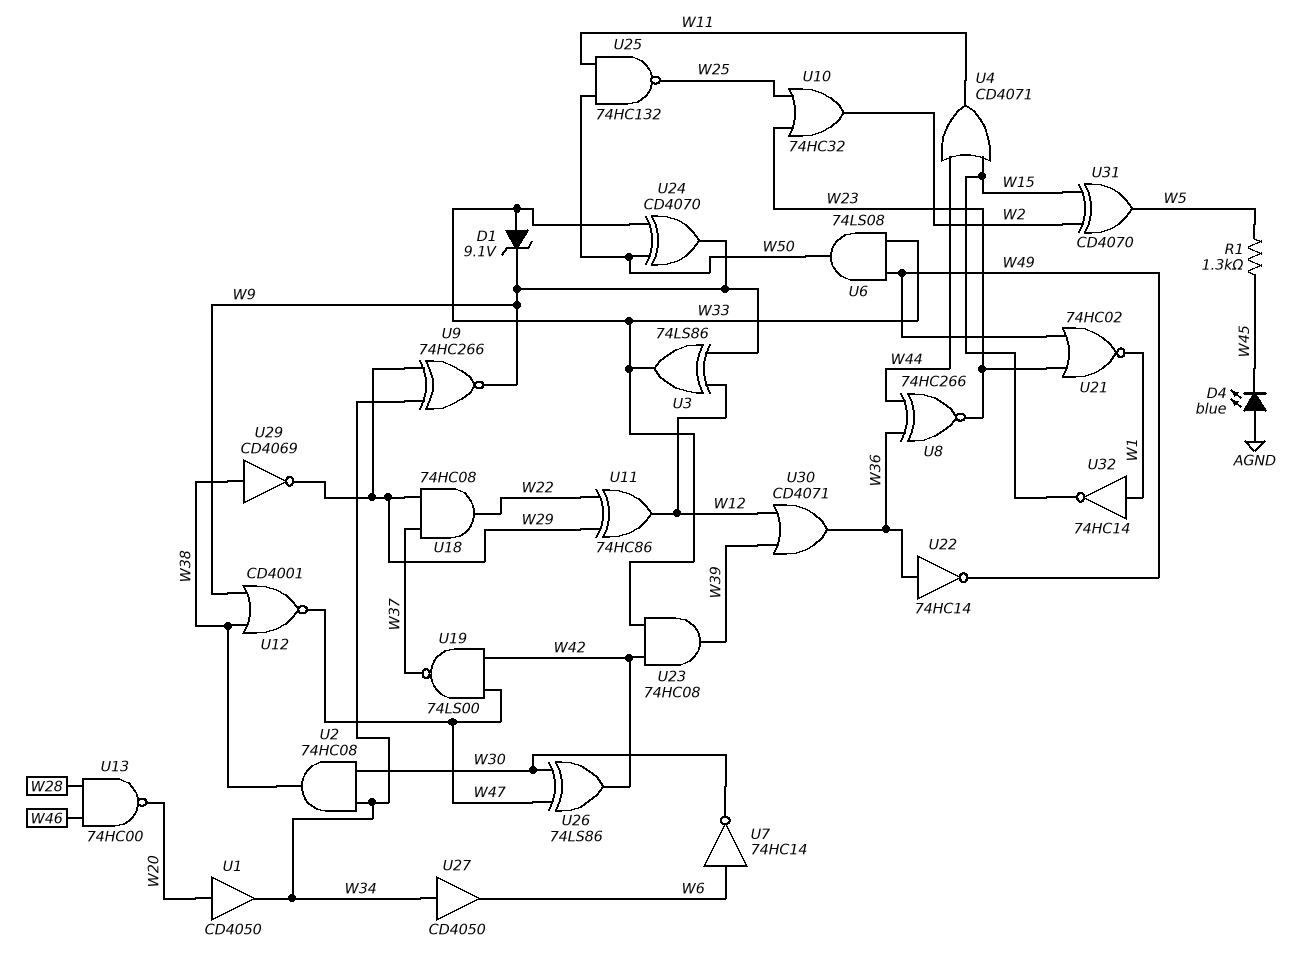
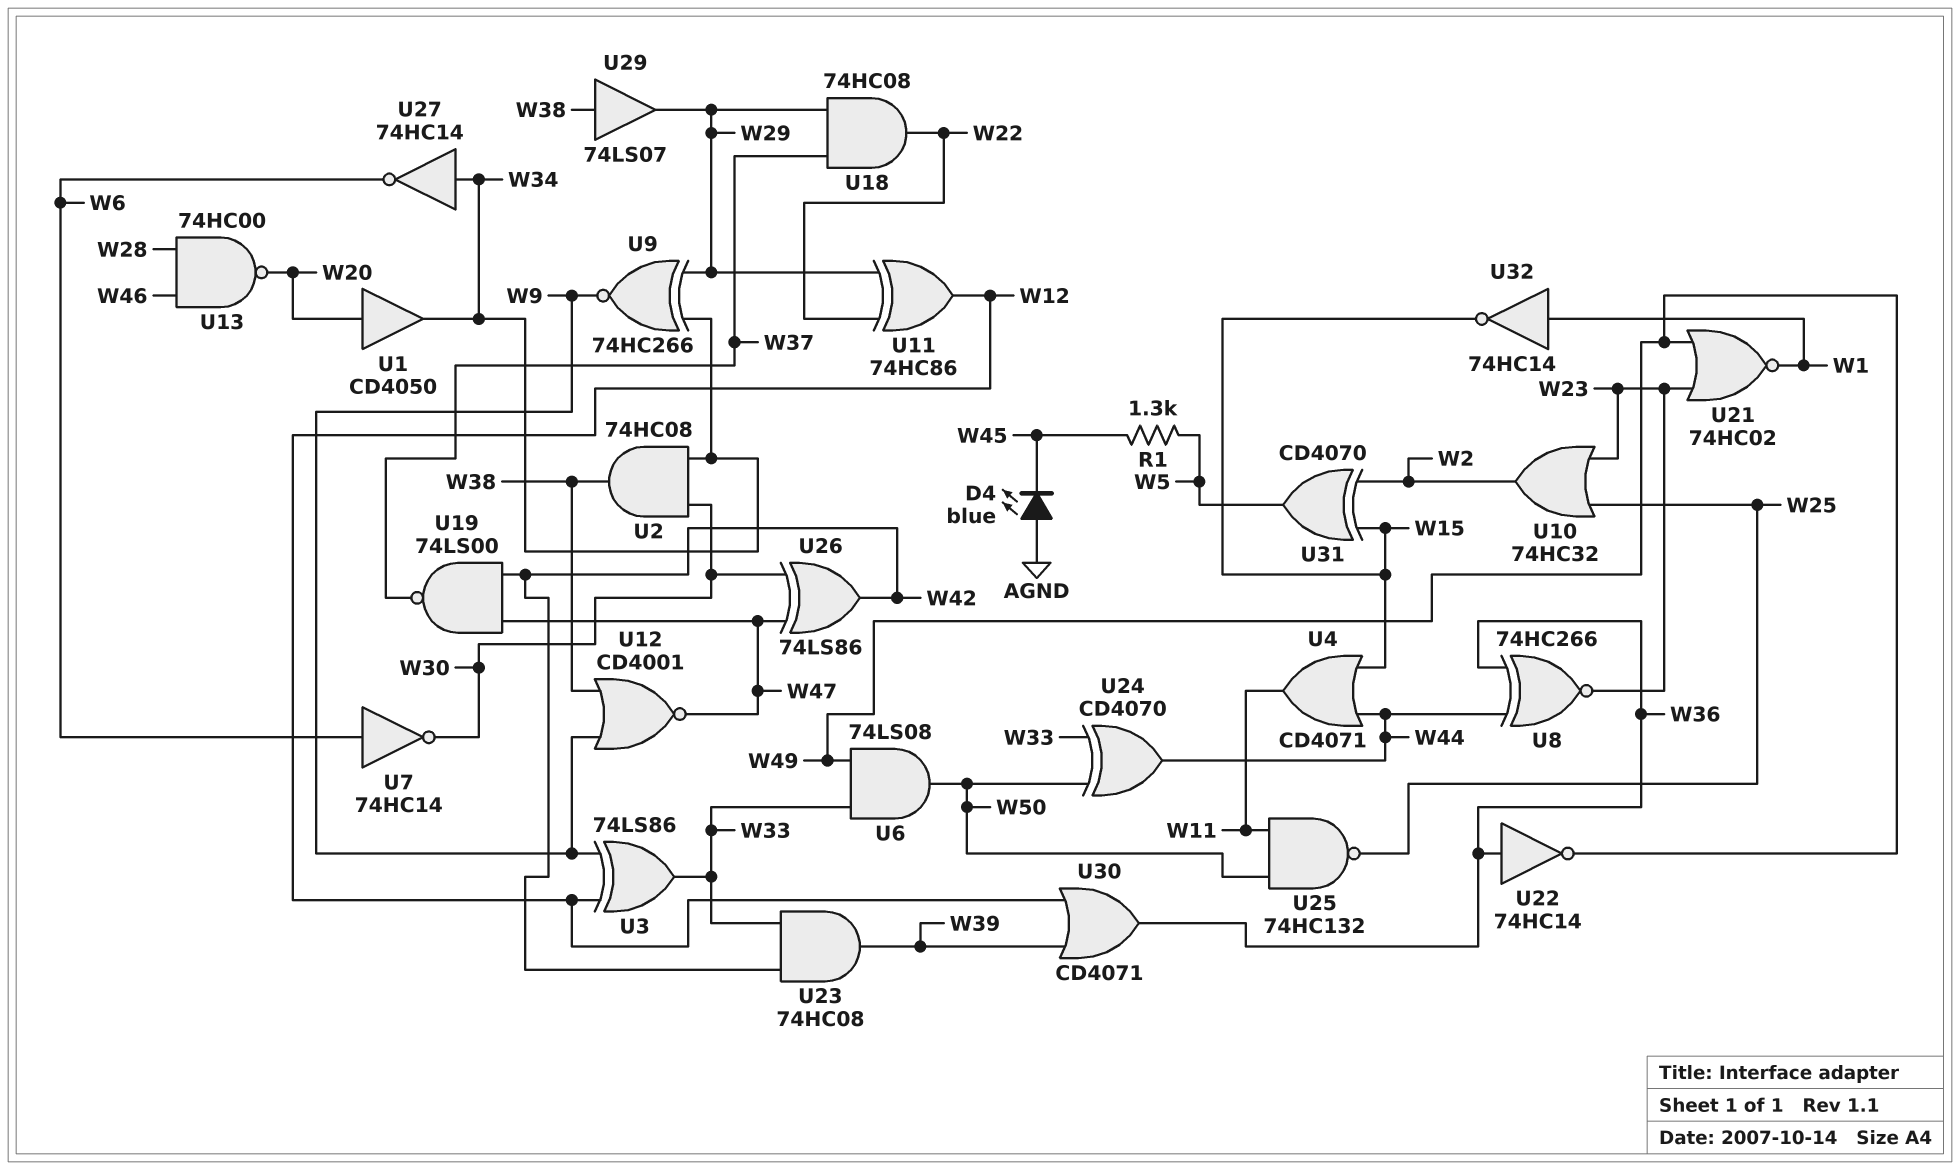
D1: zener 9.1V (A W33, K W9) -> none
U24: XOR CD4070 (in W33, in W50, out W9) -> XOR CD4070 (in W33, in W50, out W44)
U27: buffer CD4050 (in W34, out W6) -> NOT 74HC14 (in W34, out W6)
U29: NOT CD4069 (in W38, out W29) -> buffer 74LS07 (in W38, out W29)

